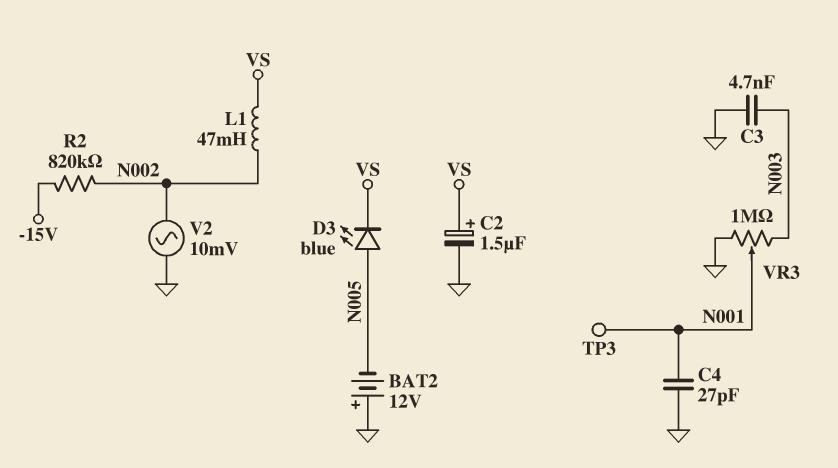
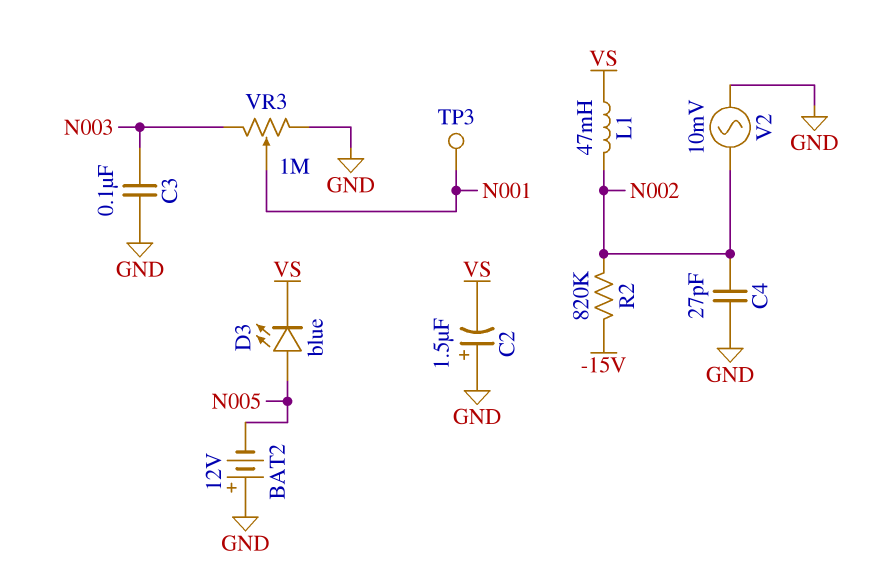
C2: 1.5uF (plus VS, minus GND) -> 1.5uF (plus GND, minus VS)
C3: 4.7nF (GND, N003) -> 100nF (GND, N003)
C4: 27pF (GND, N001) -> 27pF (GND, N002)

